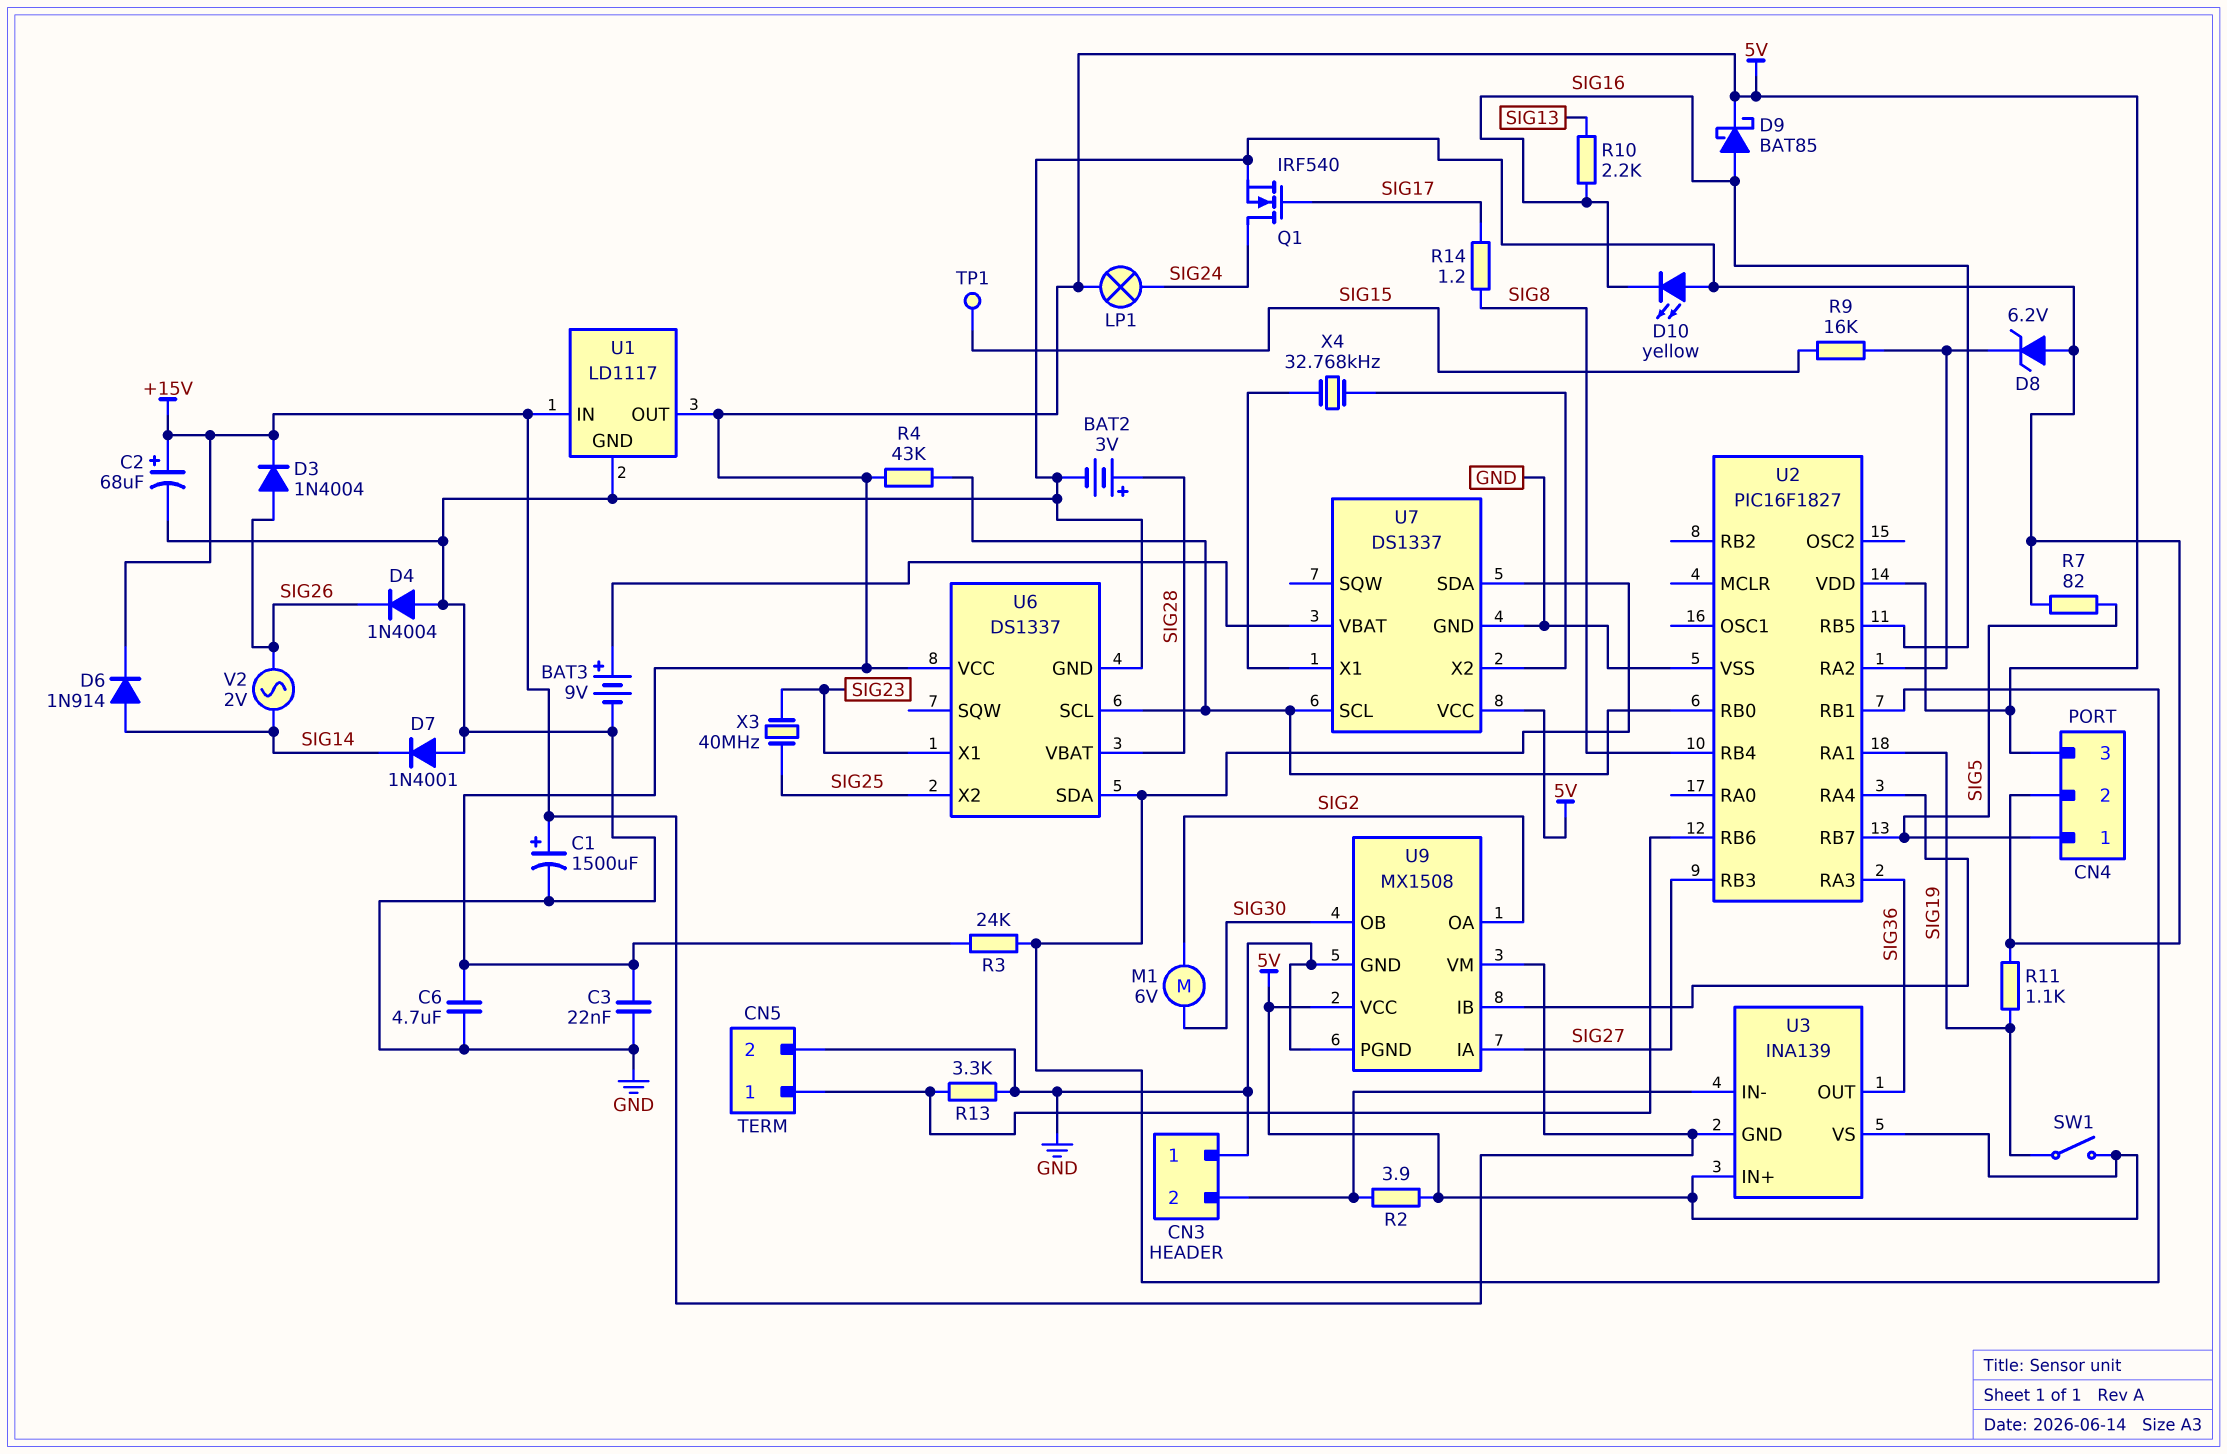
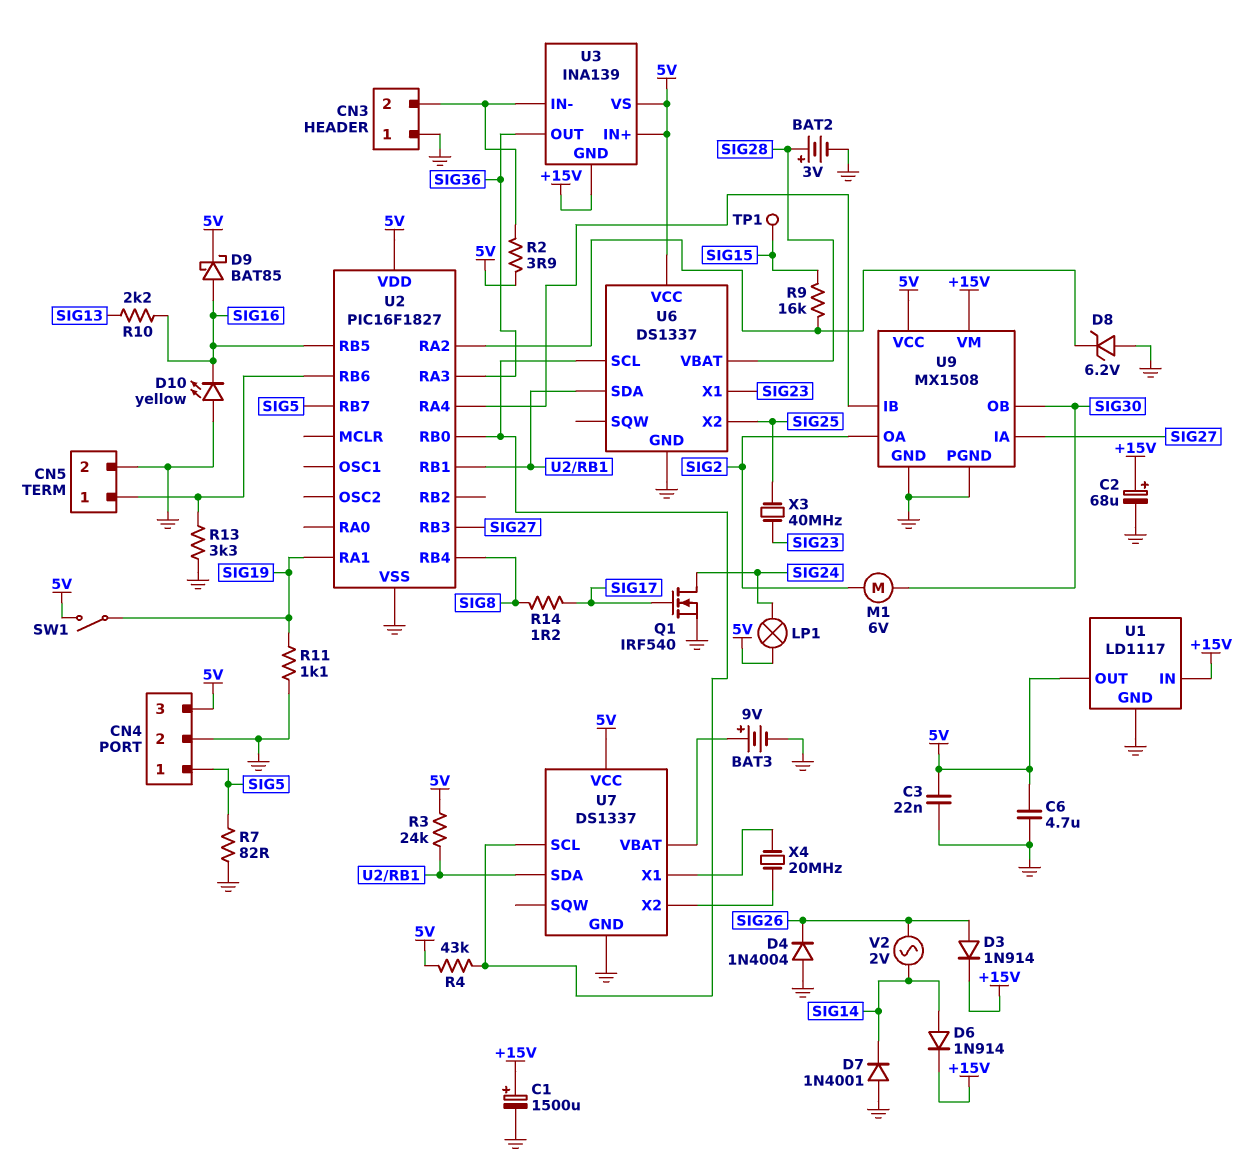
D3: diode 1N4004 (A SIG26, K +15V) -> diode 1N914 (A SIG26, K +15V)
X4: 32.768kHz (U7/X1, U7/X2) -> 20MHz (U7/X1, U7/X2)

